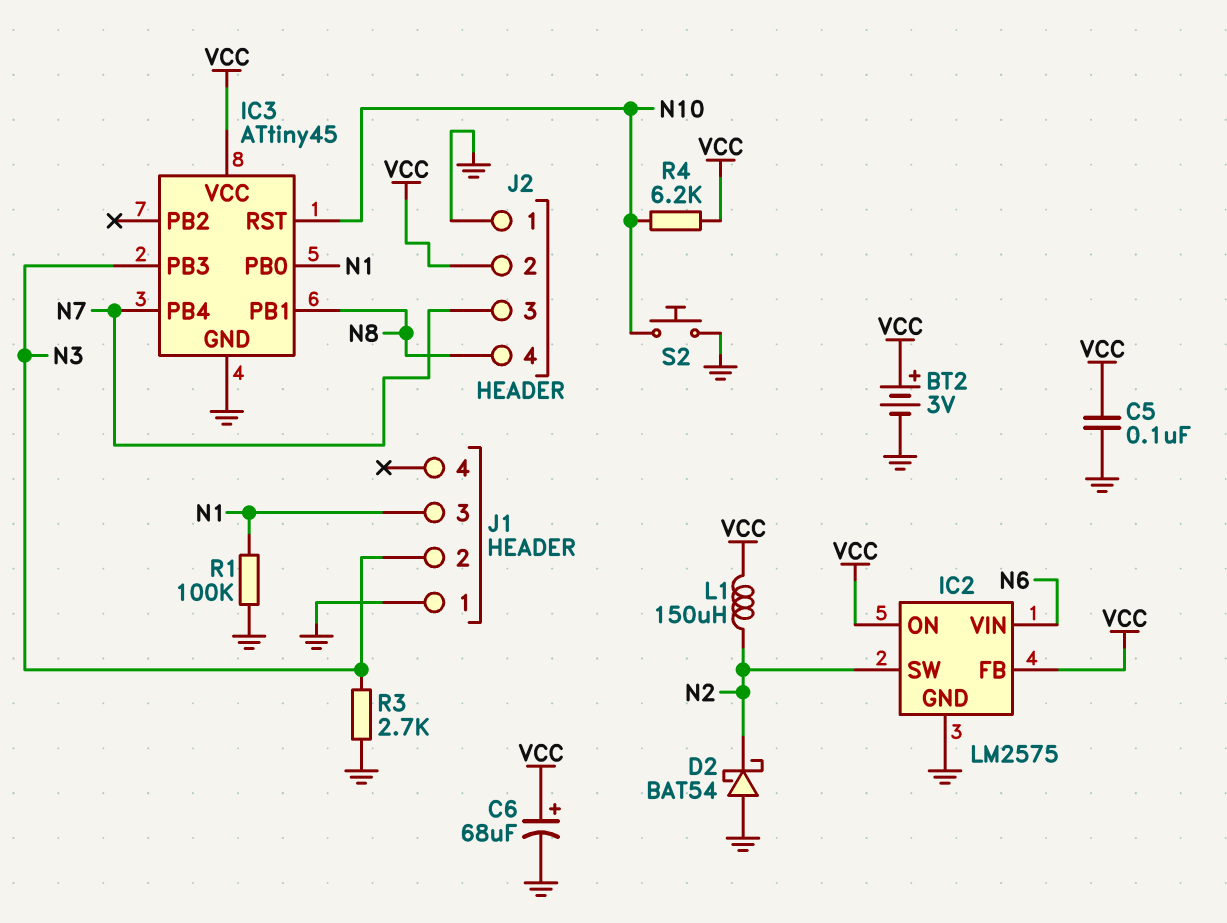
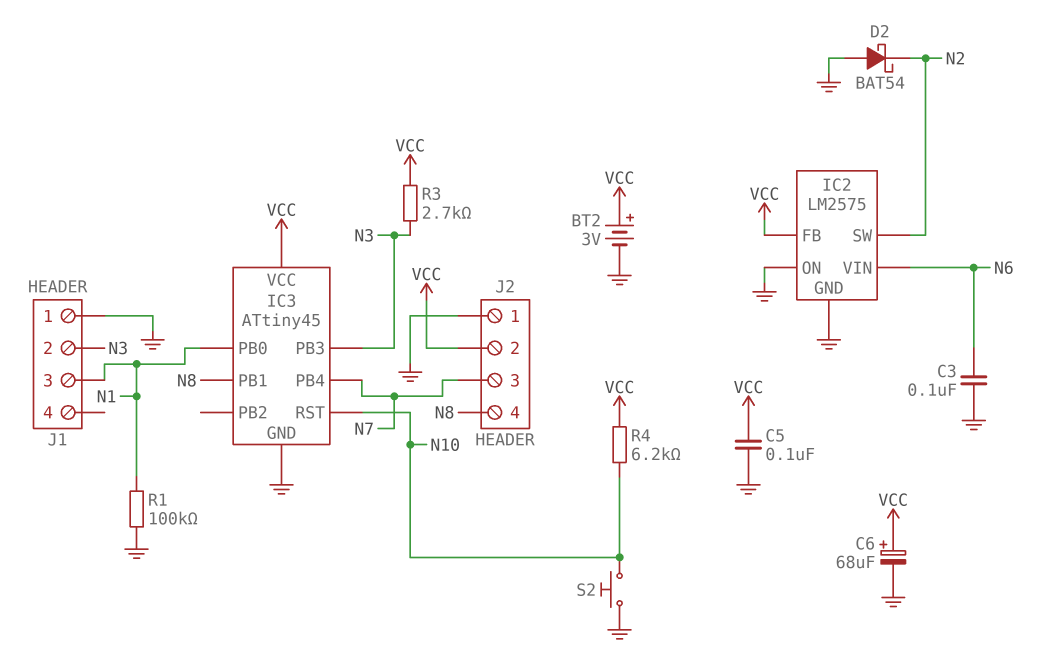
C3: none -> 100nF (GND, N6)
IC2 pin ON: VCC -> GND
L1: 150uH (N2, VCC) -> none
R3: 2.7k (GND, N3) -> 2.7k (N3, VCC)

